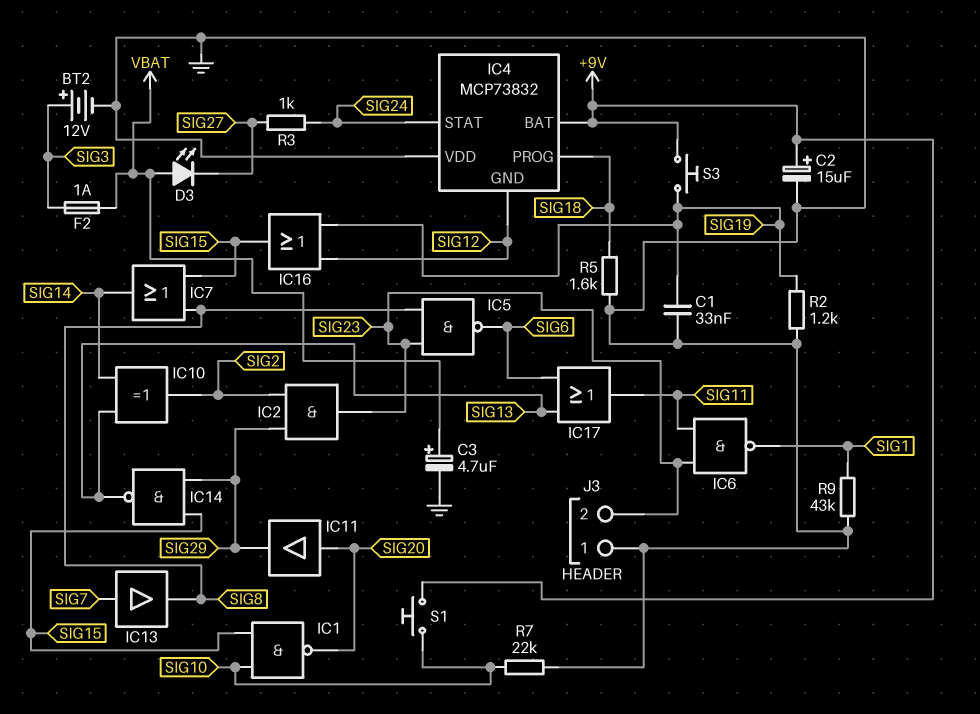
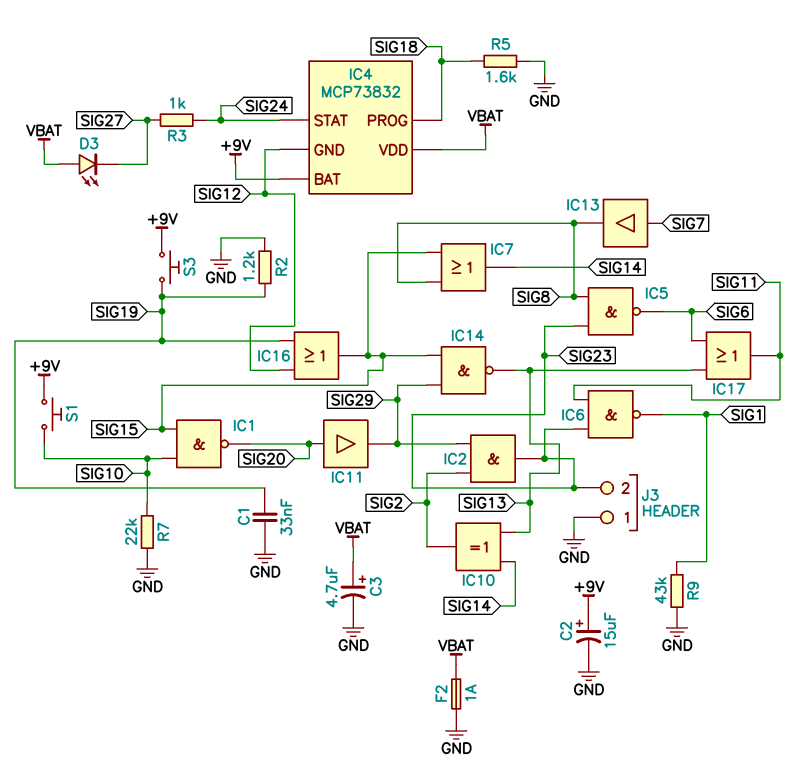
BT2: 12V (plus SIG3, minus GND) -> none
F2: 1A (SIG3, VBAT) -> 1A (GND, VBAT)
IC4 pin VDD: GND -> VBAT

